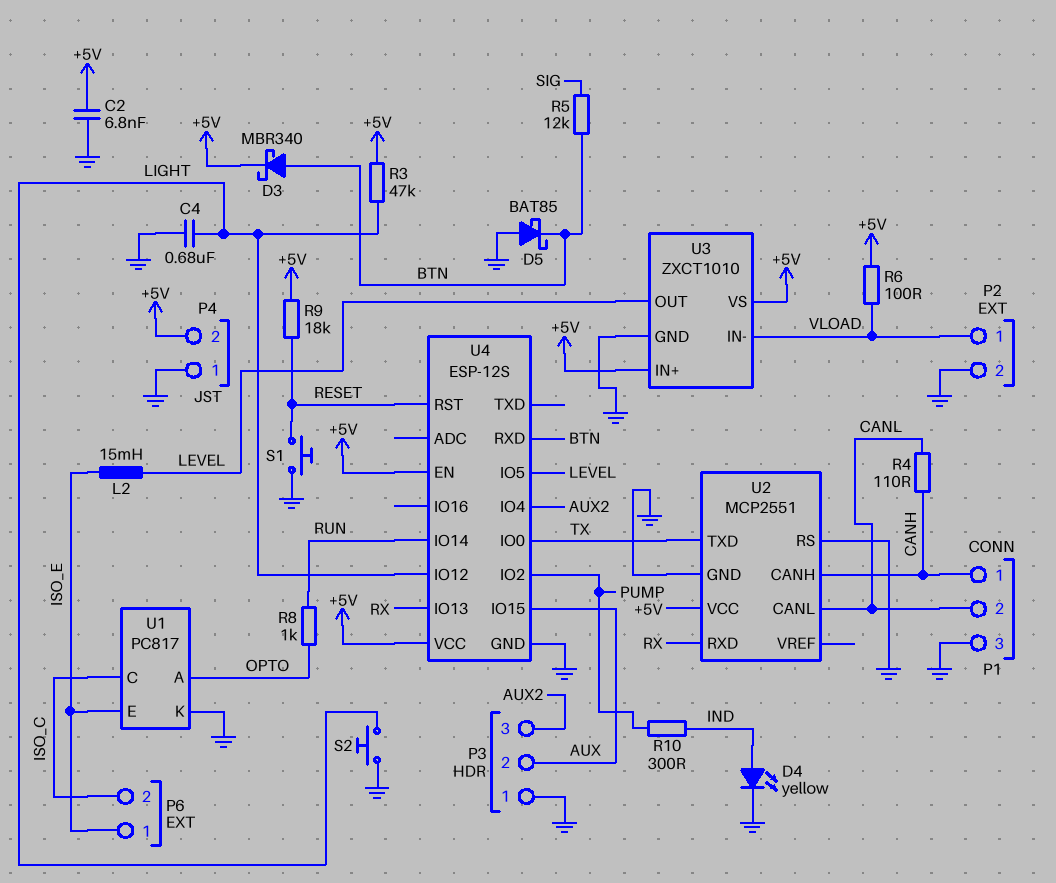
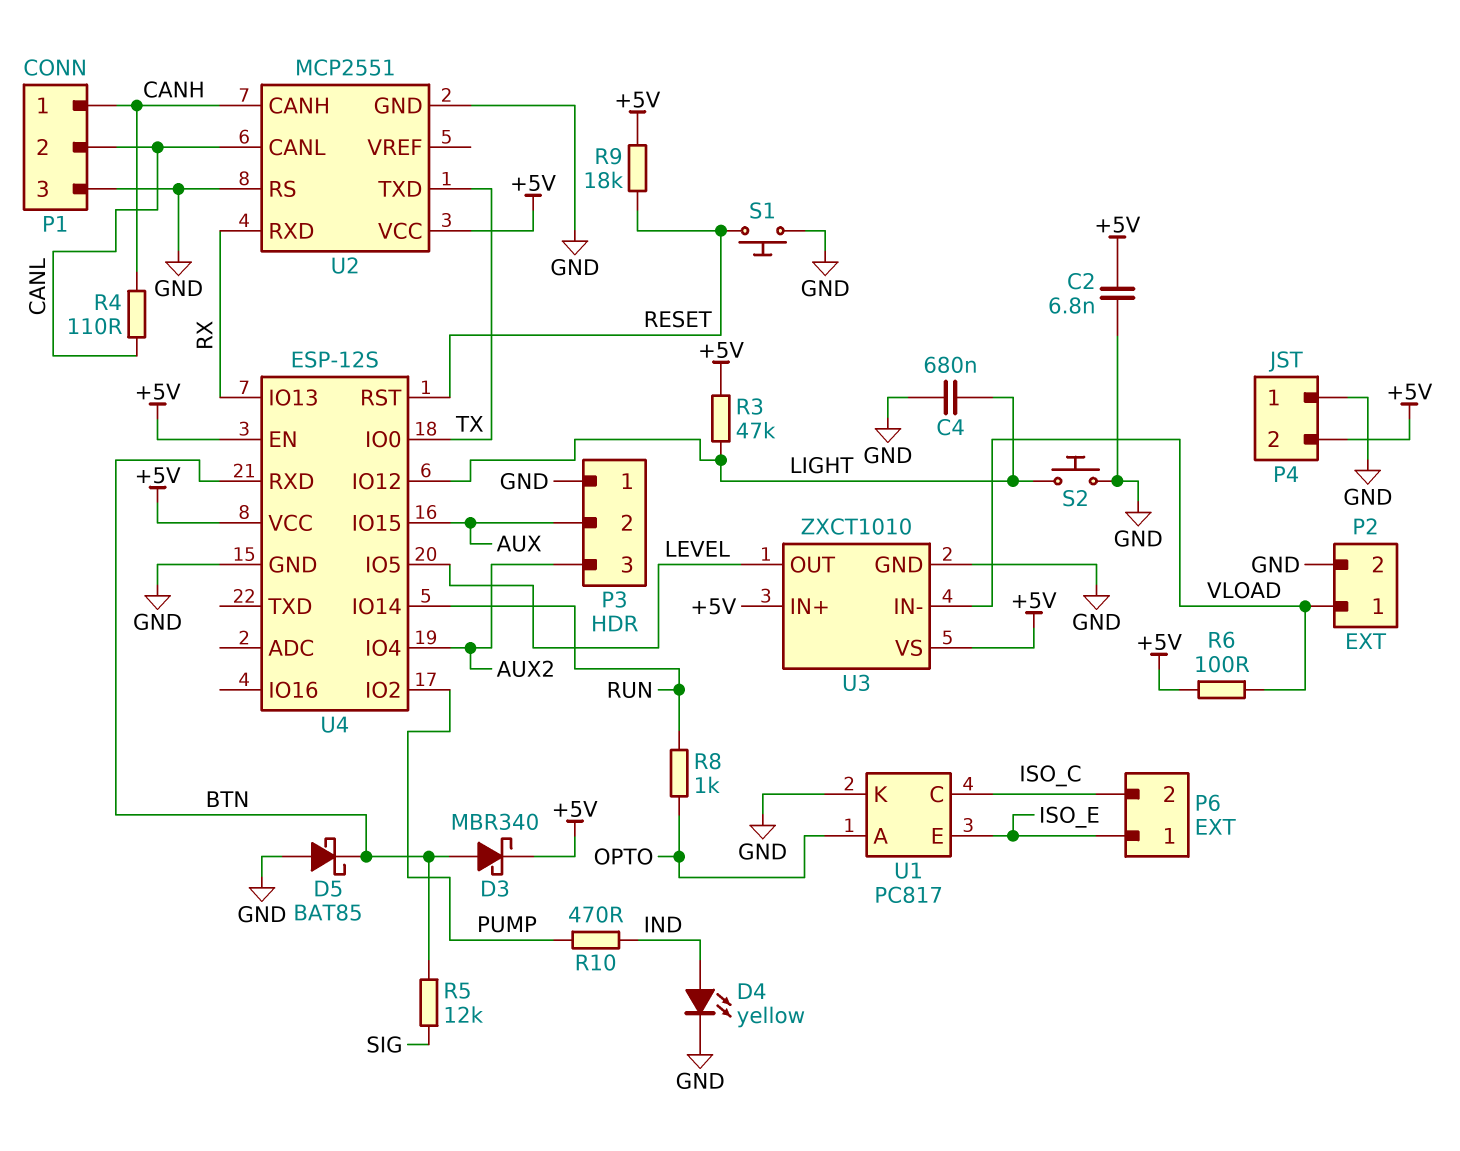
L2: 15mH (ISO_E, LEVEL) -> none
R10: 300 (IND, PUMP) -> 470 (IND, PUMP)

